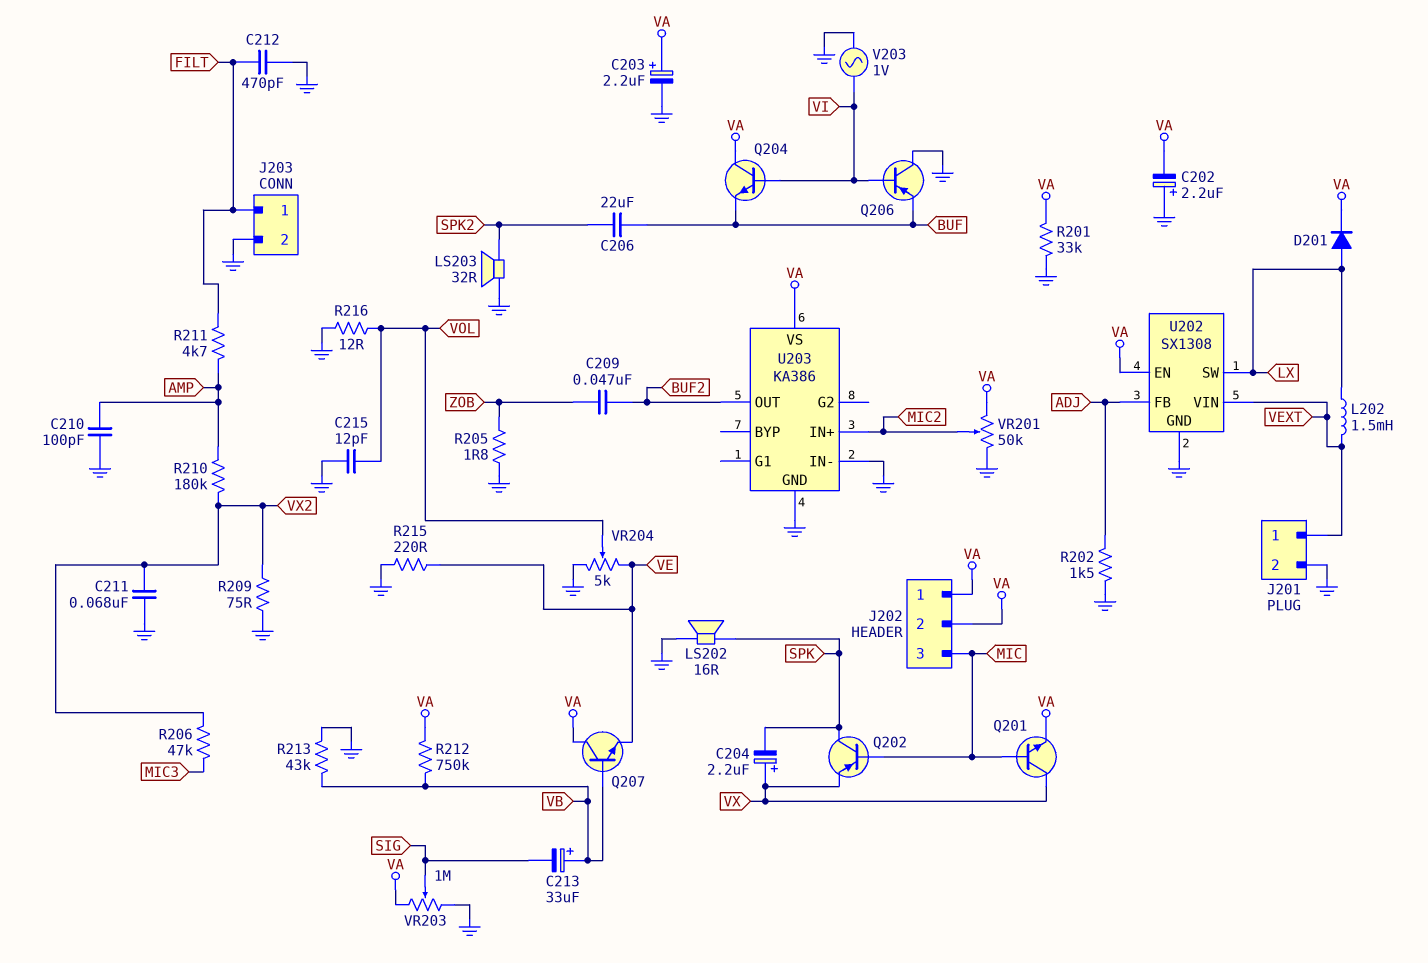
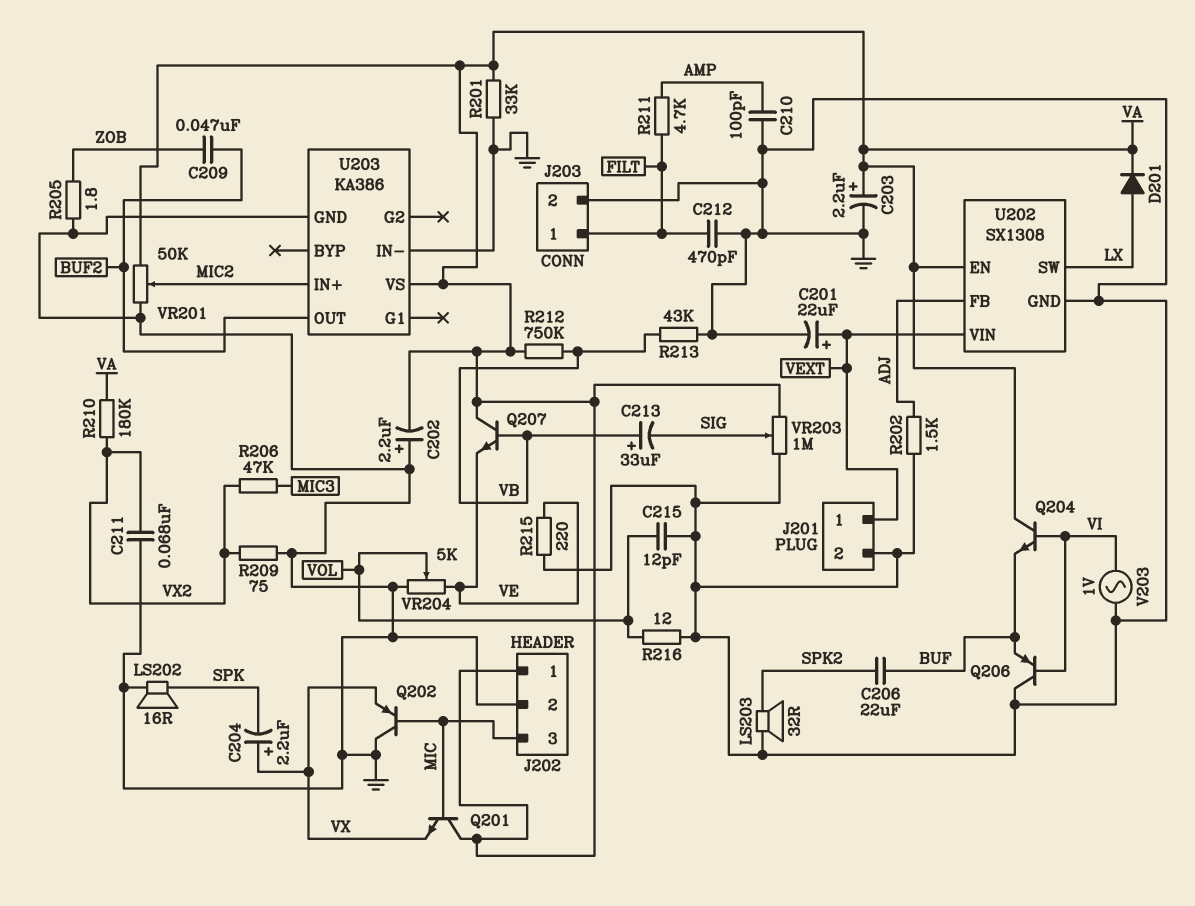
C201: none -> 22uF (plus VEXT, minus GND)
J202 pin 2: VA -> GND
L202: 1.5mH (LX, VEXT) -> none
Q201: NPN (B MIC, C VX, E VA) -> NPN (B MIC, C VA, E VX)
Q202: PNP (B MIC, C SPK, E VX) -> PNP (B MIC, C GND, E VX)
R210: 180k (AMP, VX2) -> 180k (VA, VX2)

